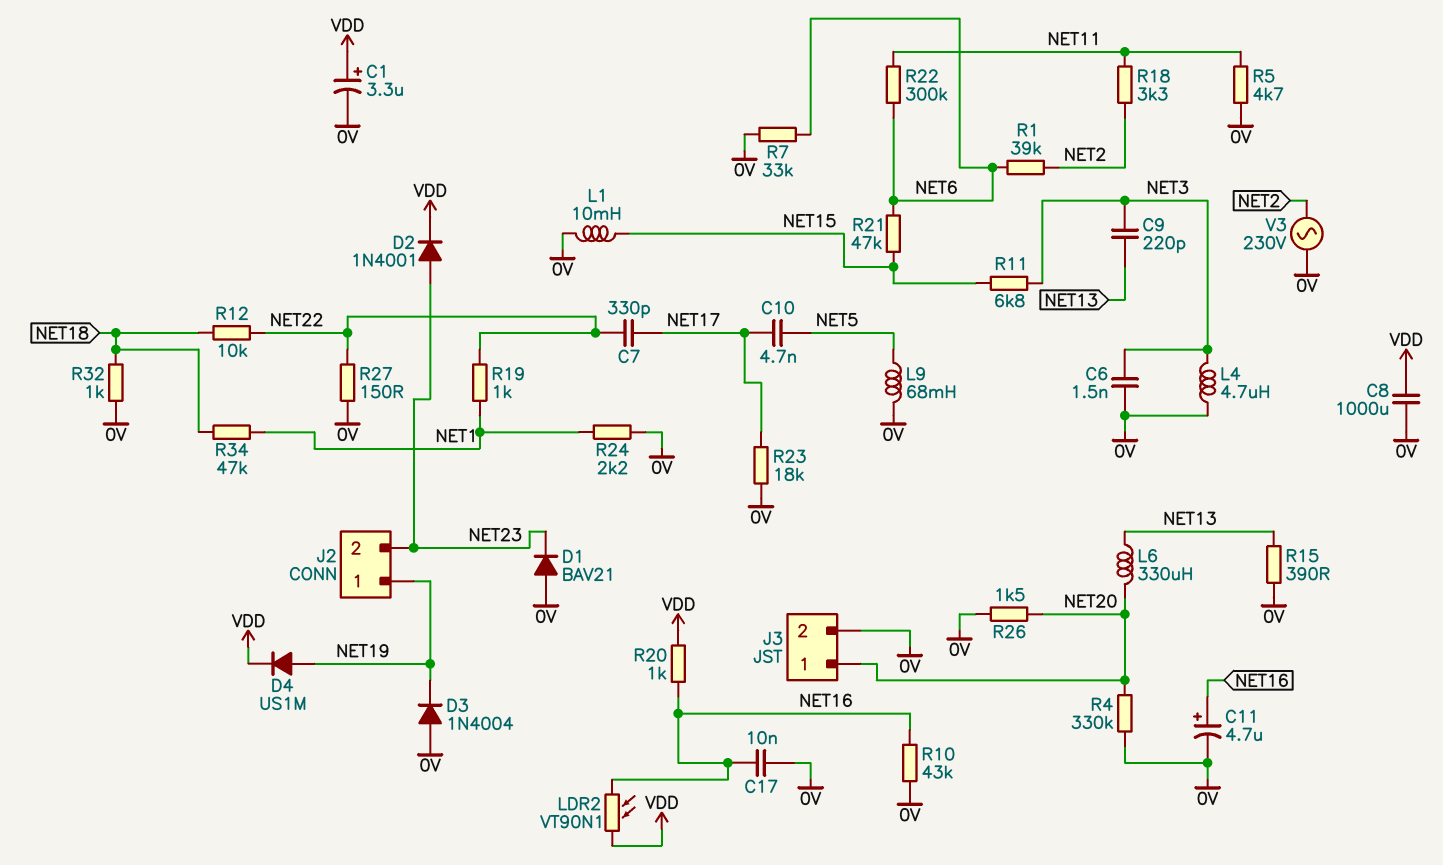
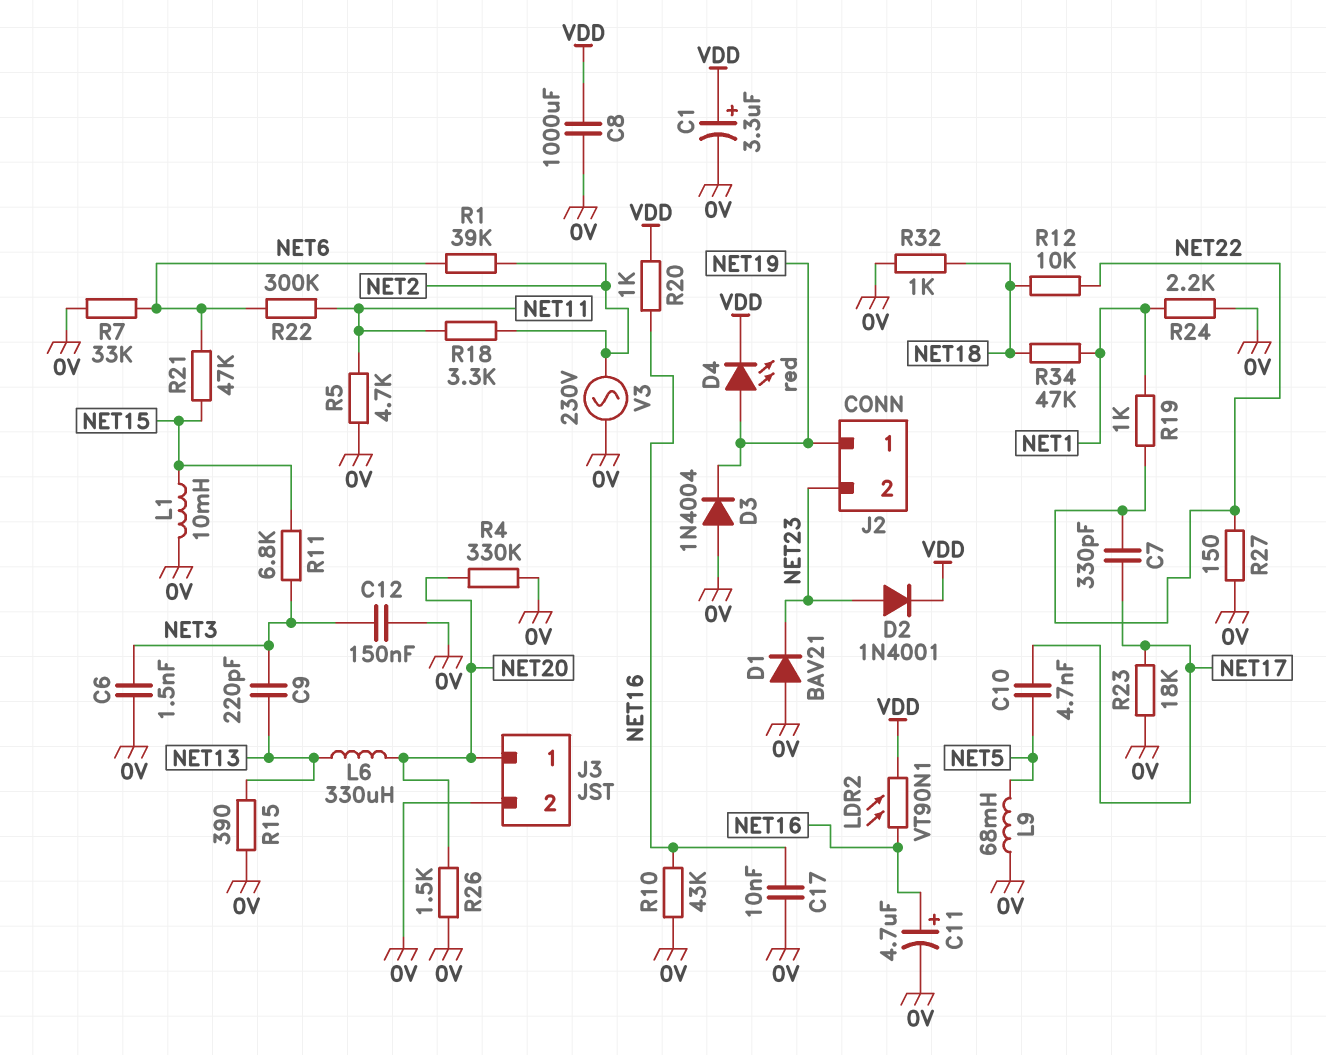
C12: none -> 150nF (0V, NET3)
D4: diode US1M (A NET19, K VDD) -> LED red (A NET19, K VDD)
L4: 4.7uH (0V, NET3) -> none

